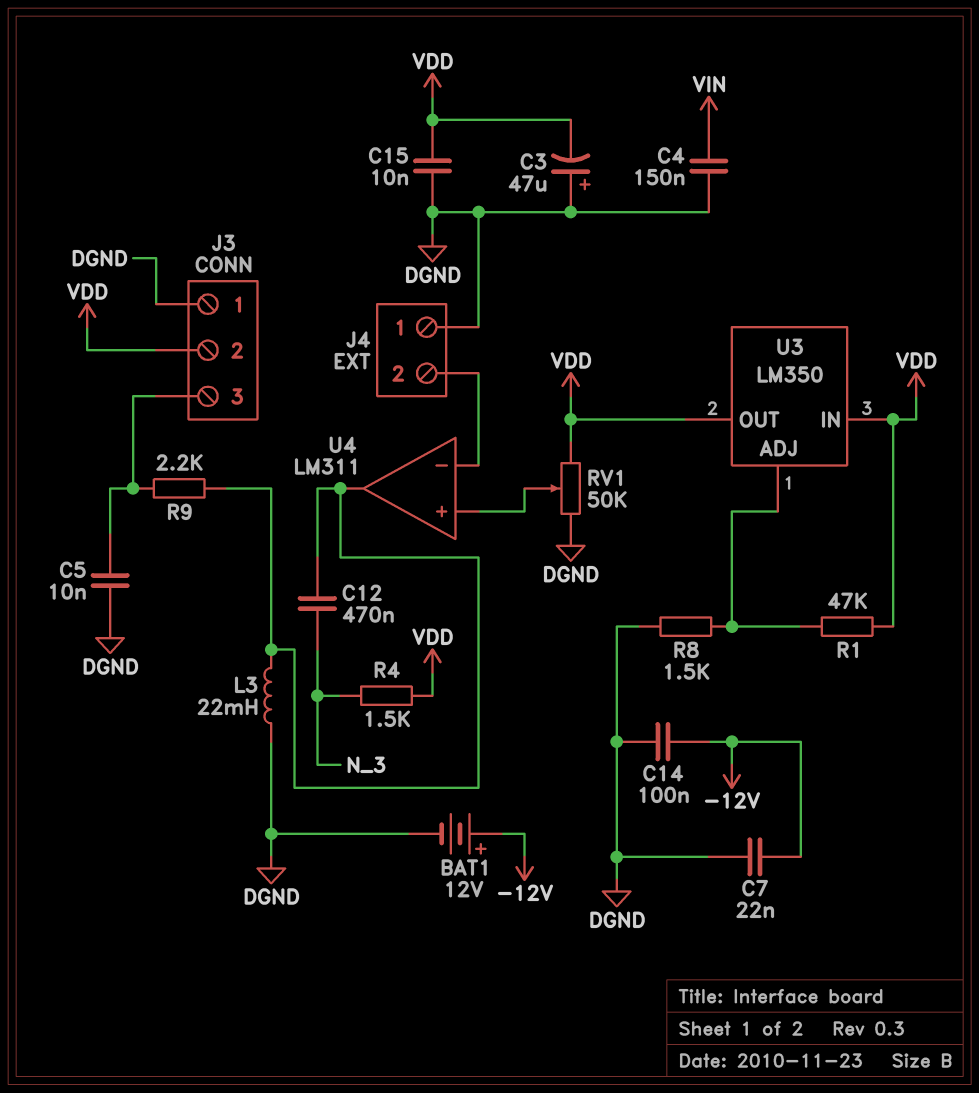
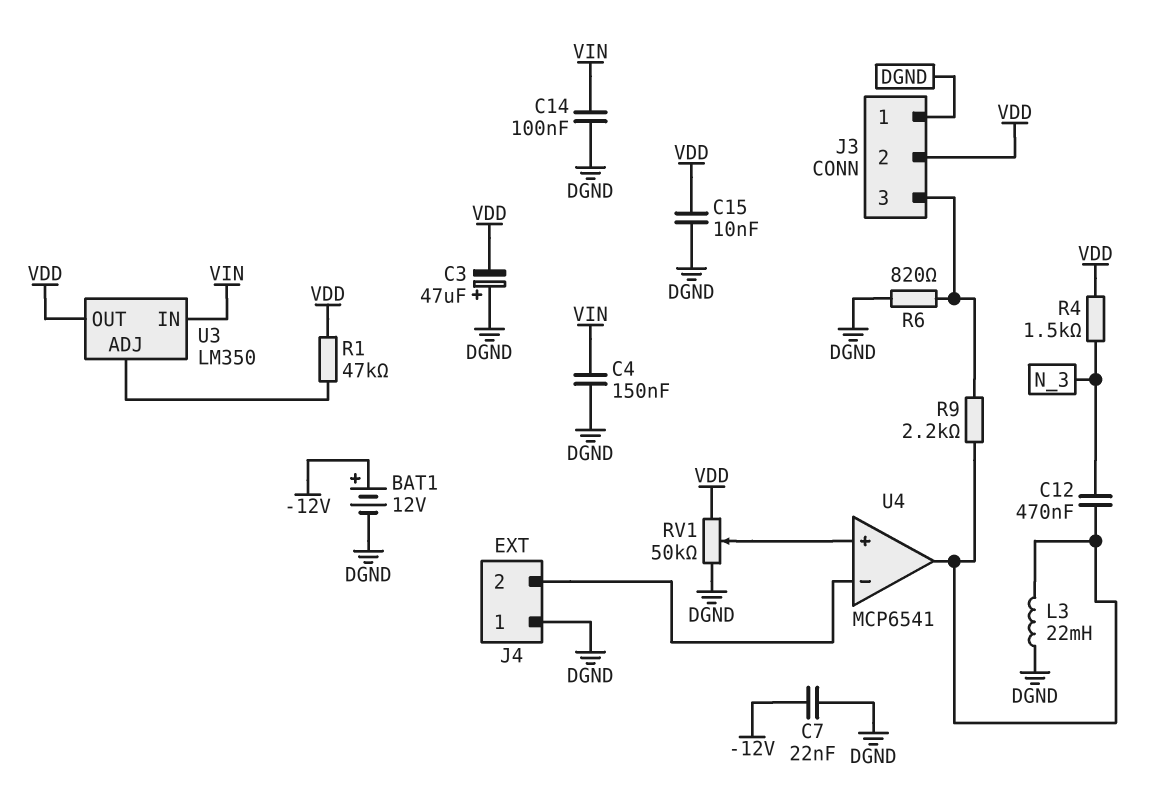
C5: 10nF (DGND, J3/3) -> none
C14: 100nF (-12V, DGND) -> 100nF (DGND, VIN)
R6: none -> 820 (DGND, J3/3)
R8: 1.5k (DGND, U3/ADJ) -> none
U3 pin IN: VDD -> VIN
U4: LM311 -> MCP6541

